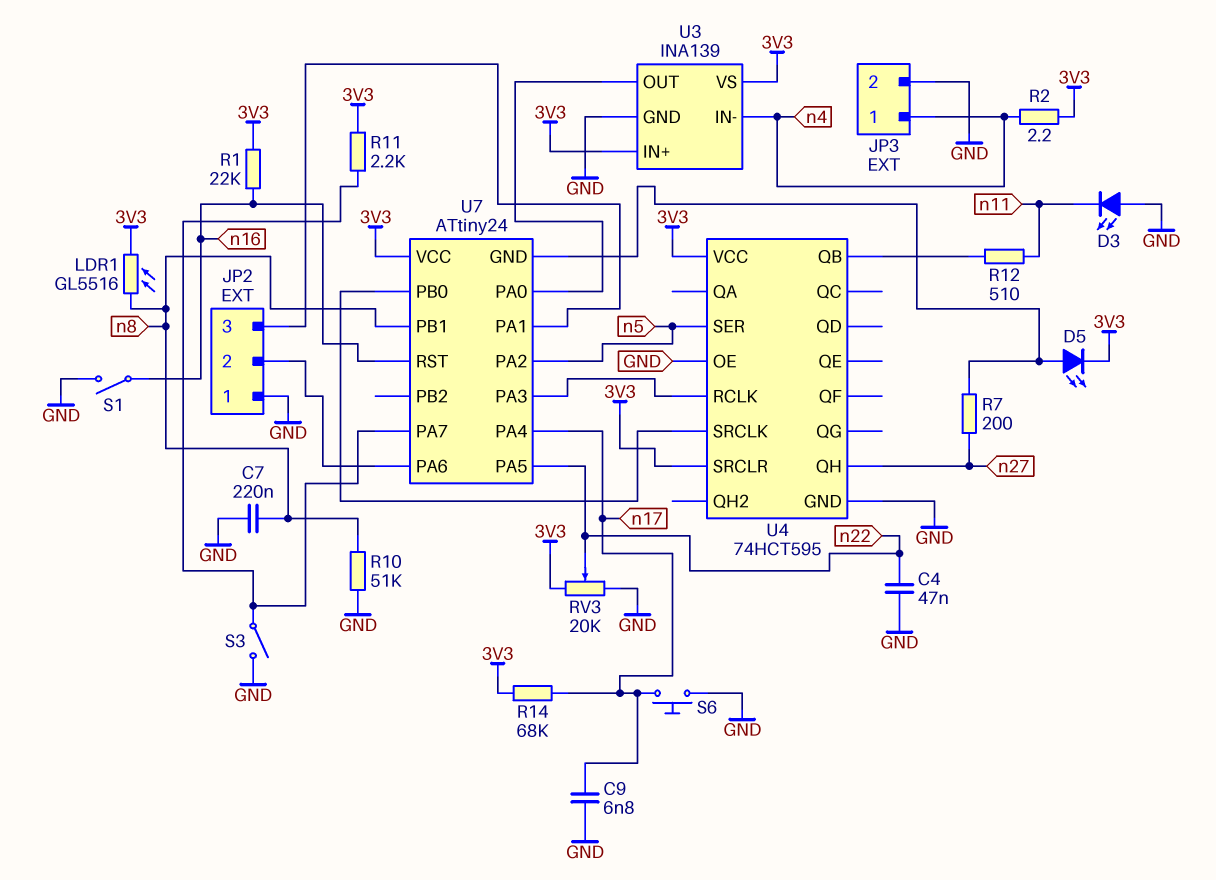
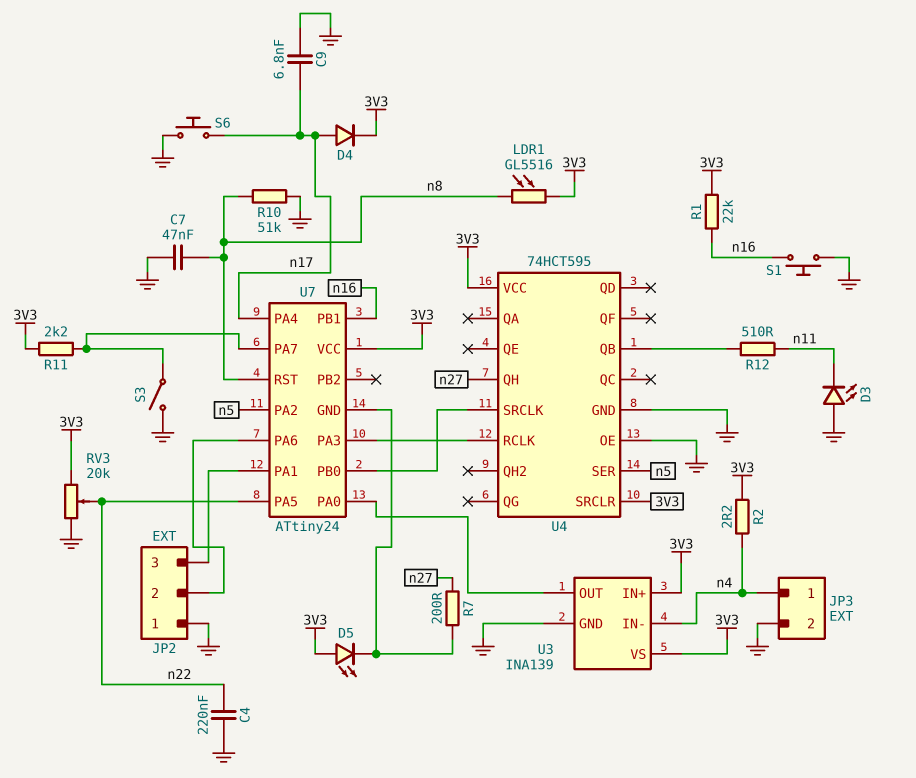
C4: 47nF (GND, n22) -> 220nF (GND, n22)
C7: 220nF (GND, n8) -> 47nF (GND, n8)
D4: none -> diode (A n17, K 3V3)
D5: LED (A U7/GND, K 3V3) -> LED (A 3V3, K U7/GND)
R14: 68k (3V3, n17) -> none
S1: switch (GND, n16) -> button (GND, n16)
U7 pin PB1: n8 -> n16
U7 pin RST: n16 -> n8

